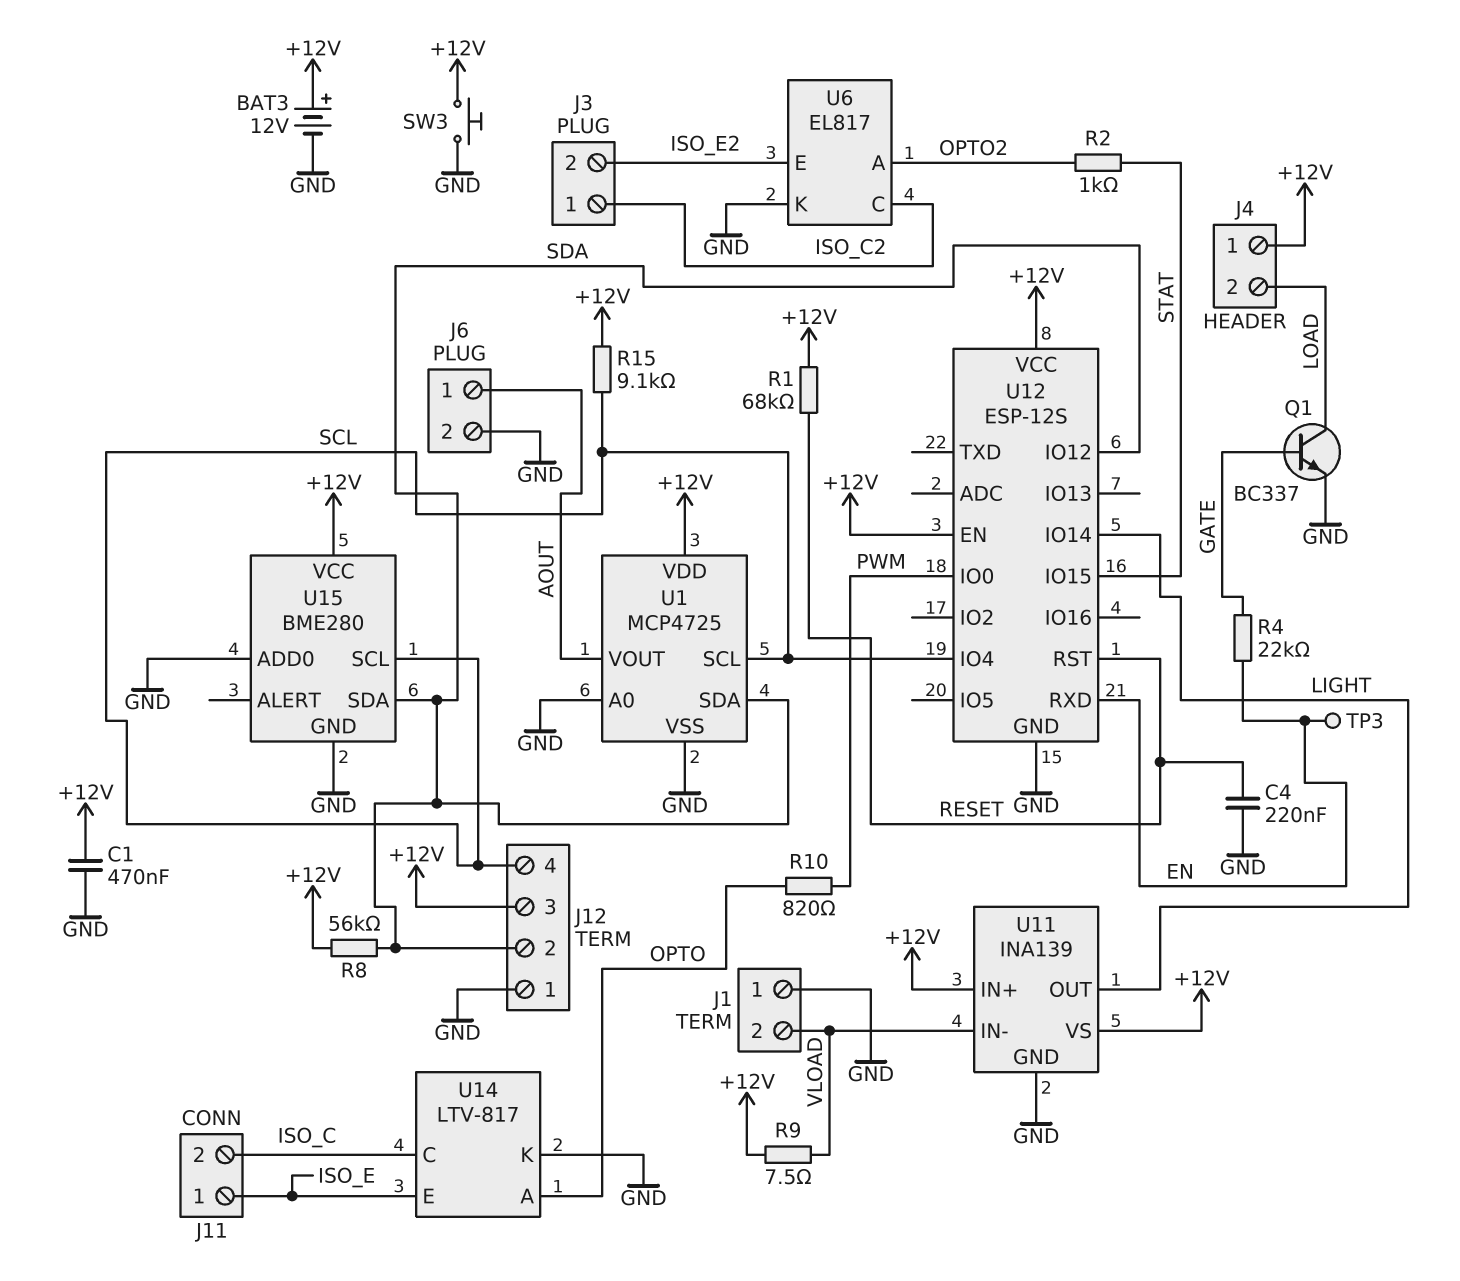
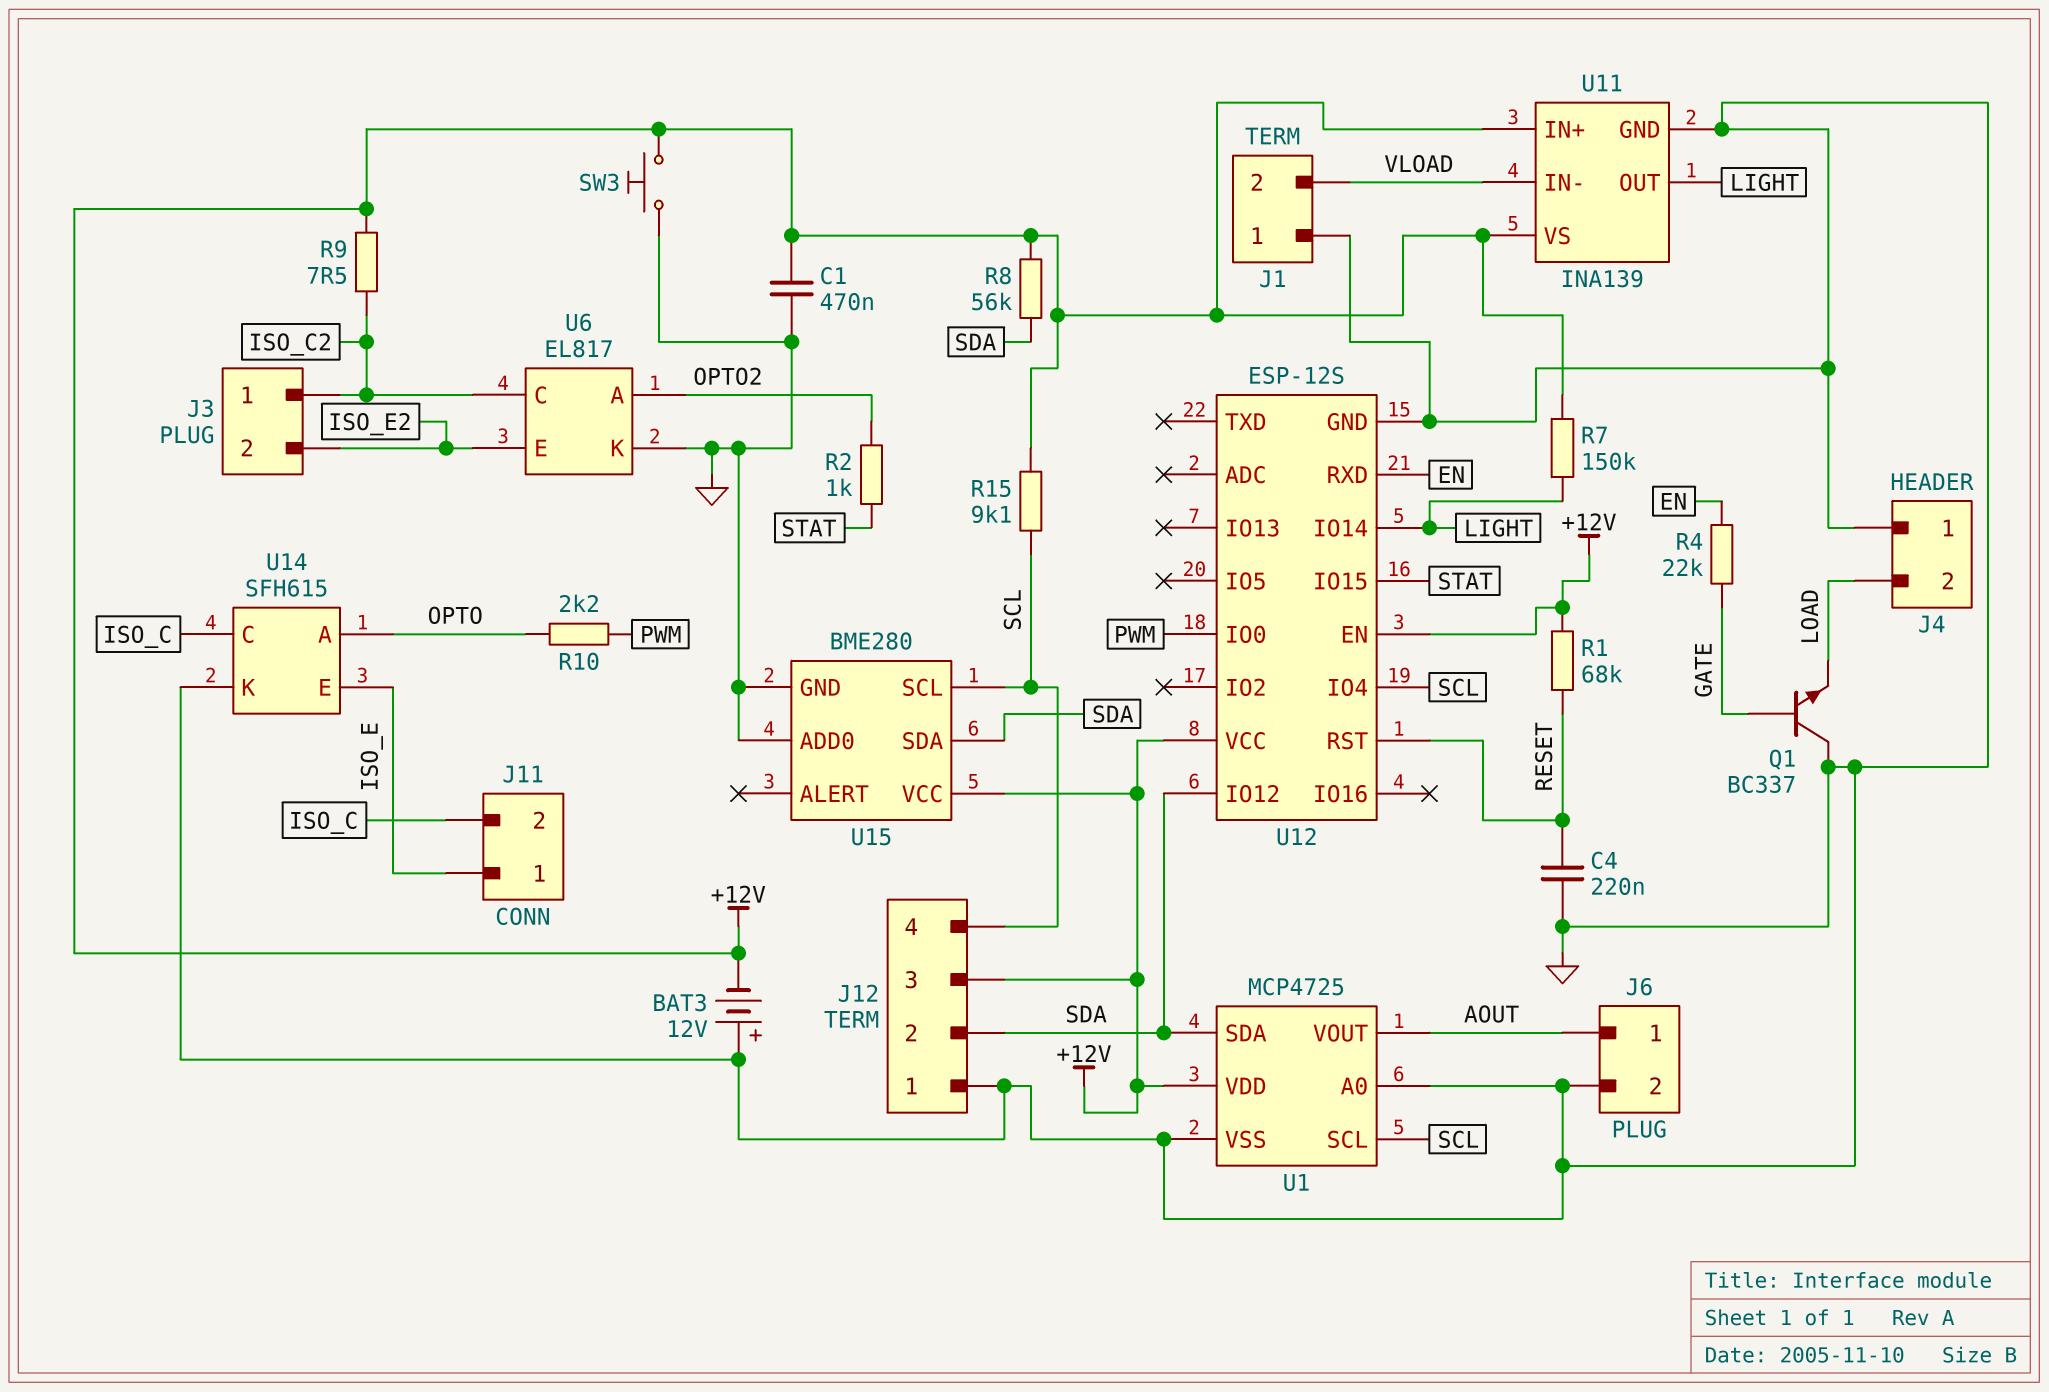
BAT3: 12V (plus +12V, minus GND) -> 12V (plus GND, minus +12V)
J4 pin 1: +12V -> GND
Q1: NPN BC337 (B GATE, C LOAD, E GND) -> NPN BC337 (B GATE, C GND, E LOAD)
R7: none -> 150k (+12V, LIGHT)
R9: 7.5 (+12V, VLOAD) -> 7.5 (+12V, ISO_C2)
R10: 820 (OPTO, PWM) -> 2.2k (OPTO, PWM)
TP3: test point (EN) -> none
U14: LTV-817 -> SFH615

